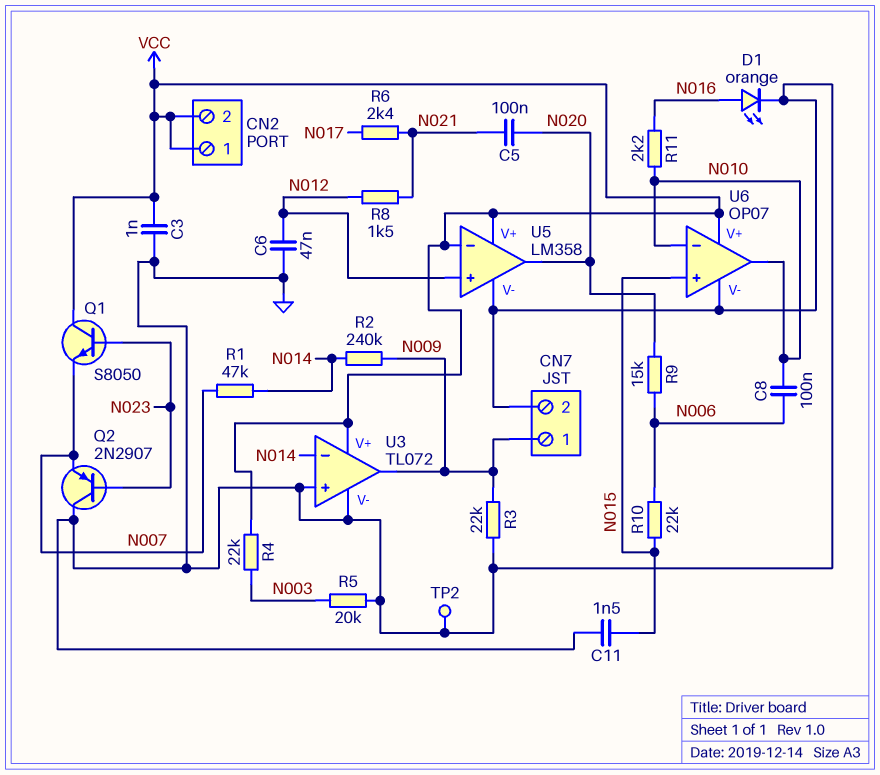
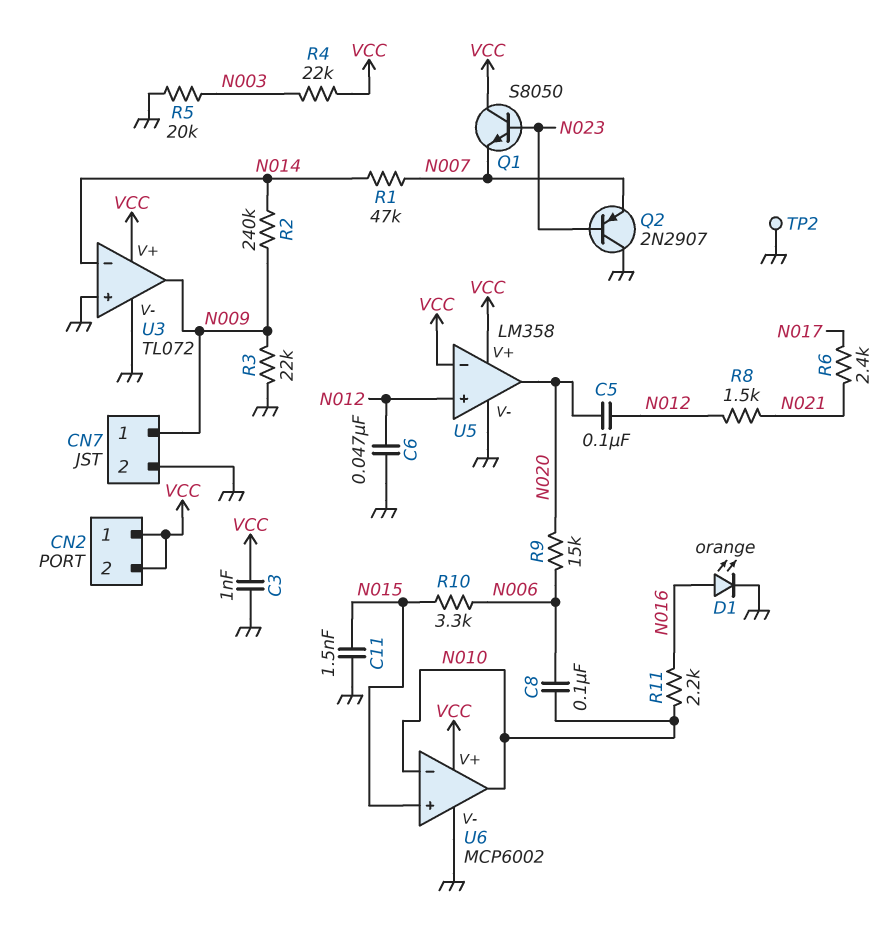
C5: 100nF (N020, N021) -> 100nF (N012, N020)
R10: 22k (N006, N015) -> 3.3k (N006, N015)
U6: OP07 -> MCP6002

